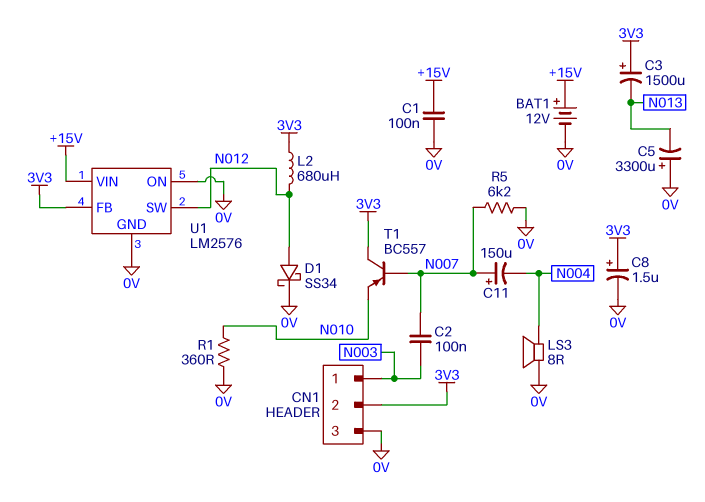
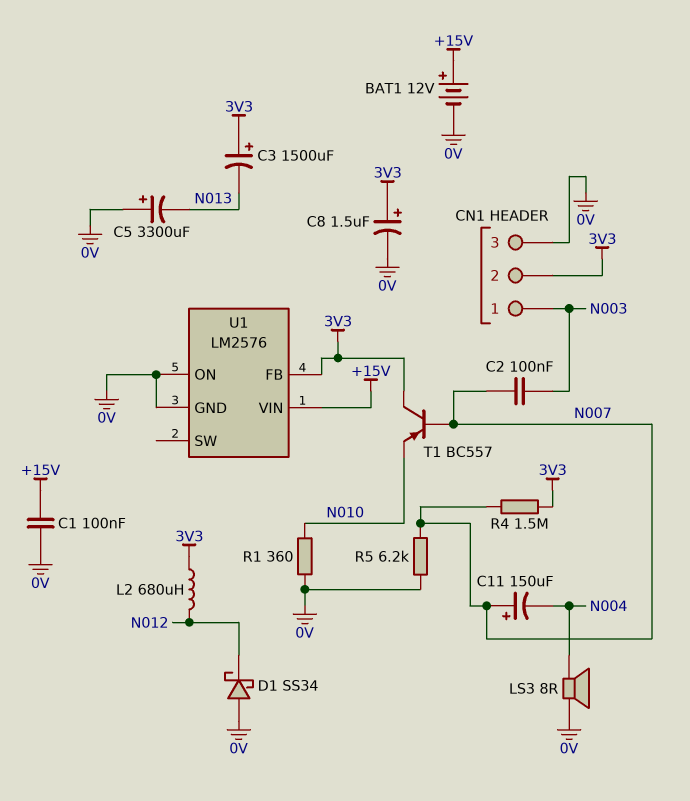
D1: schottky SS34 (A N012, K 0V) -> schottky SS34 (A 0V, K N012)
R4: none -> 1.5M (3V3, N007)
U1 pin SW: N012 -> none

